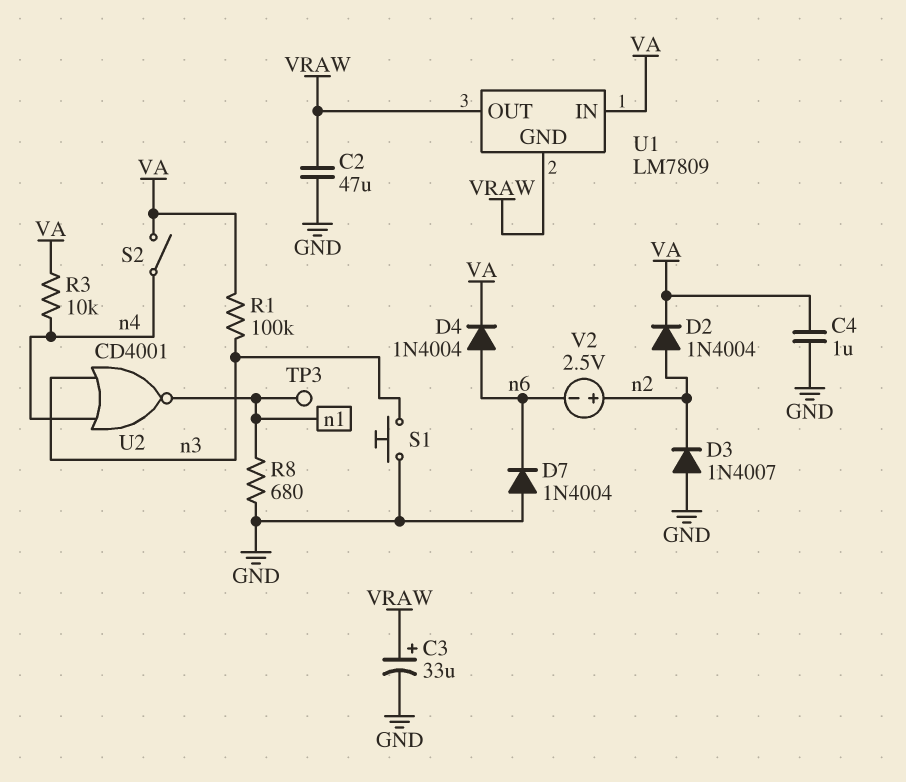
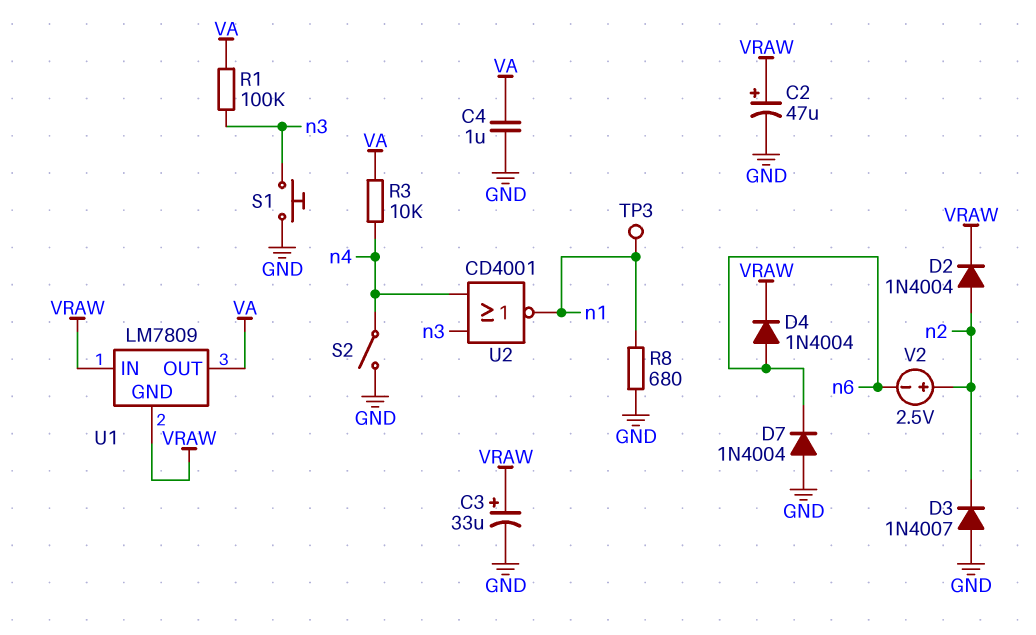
C2: 47uF (GND, VRAW) -> 47uF (plus VRAW, minus GND)
D2: diode 1N4004 (A n2, K VA) -> diode 1N4004 (A n2, K VRAW)
D4: diode 1N4004 (A n6, K VA) -> diode 1N4004 (A n6, K VRAW)
S2: switch (VA, n4) -> switch (GND, n4)
U1 pin IN: VA -> VRAW
U1 pin OUT: VRAW -> VA

